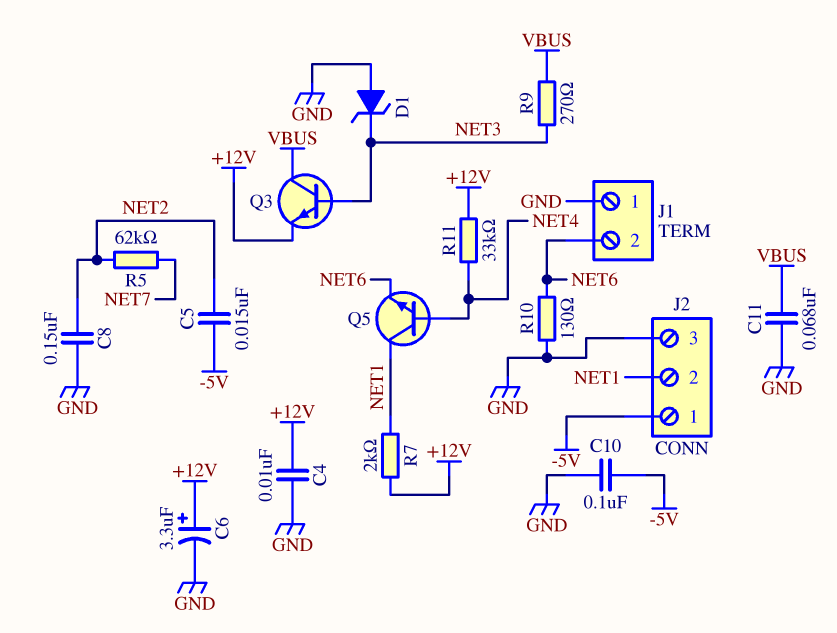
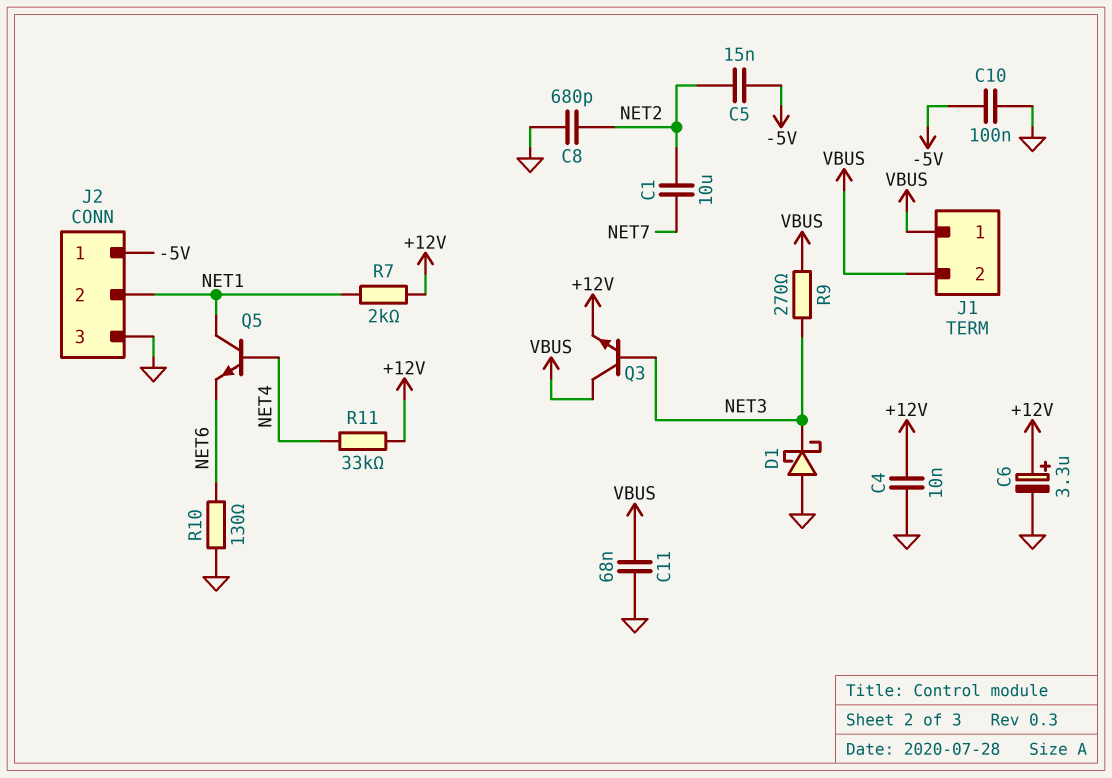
C1: none -> 10uF (NET2, NET7)
C8: 150nF (GND, NET2) -> 680pF (GND, NET2)
D1: zener (A GND, K NET3) -> schottky (A GND, K NET3)
J1 pin 1: GND -> VBUS
J1 pin 2: NET6 -> VBUS
R5: 62k (NET2, NET7) -> none

